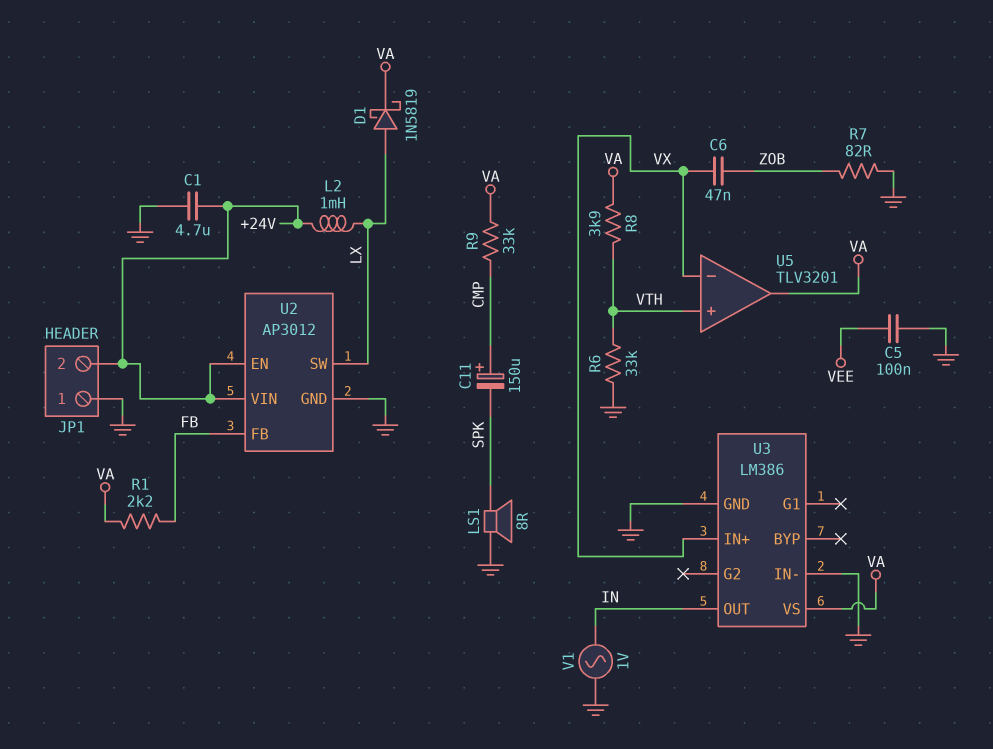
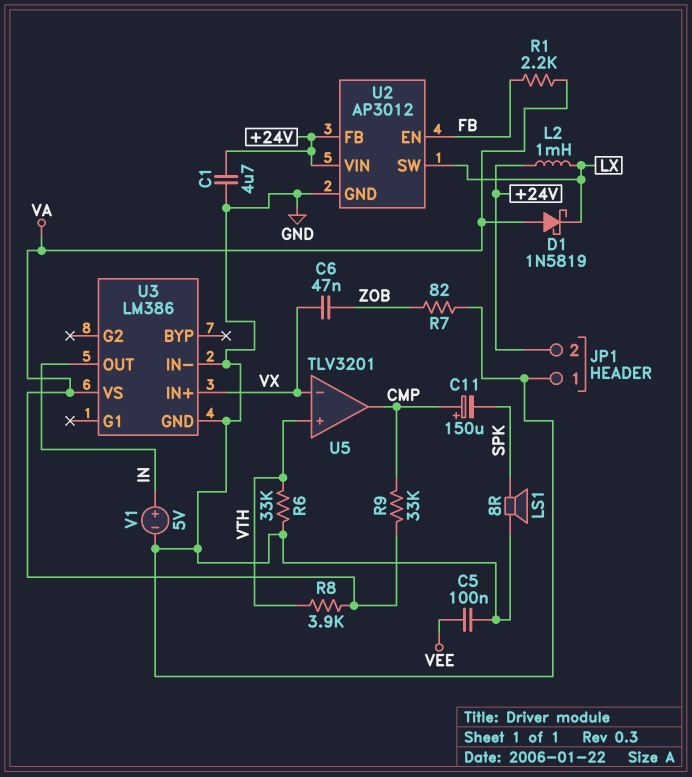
D1: schottky 1N5819 (A LX, K VA) -> schottky 1N5819 (A VA, K LX)
U2 pin EN: +24V -> FB
U2 pin FB: FB -> +24V
U5 pin out: VA -> CMP
V1: AC 1V (GND, IN) -> 5V (plus IN, minus GND)

